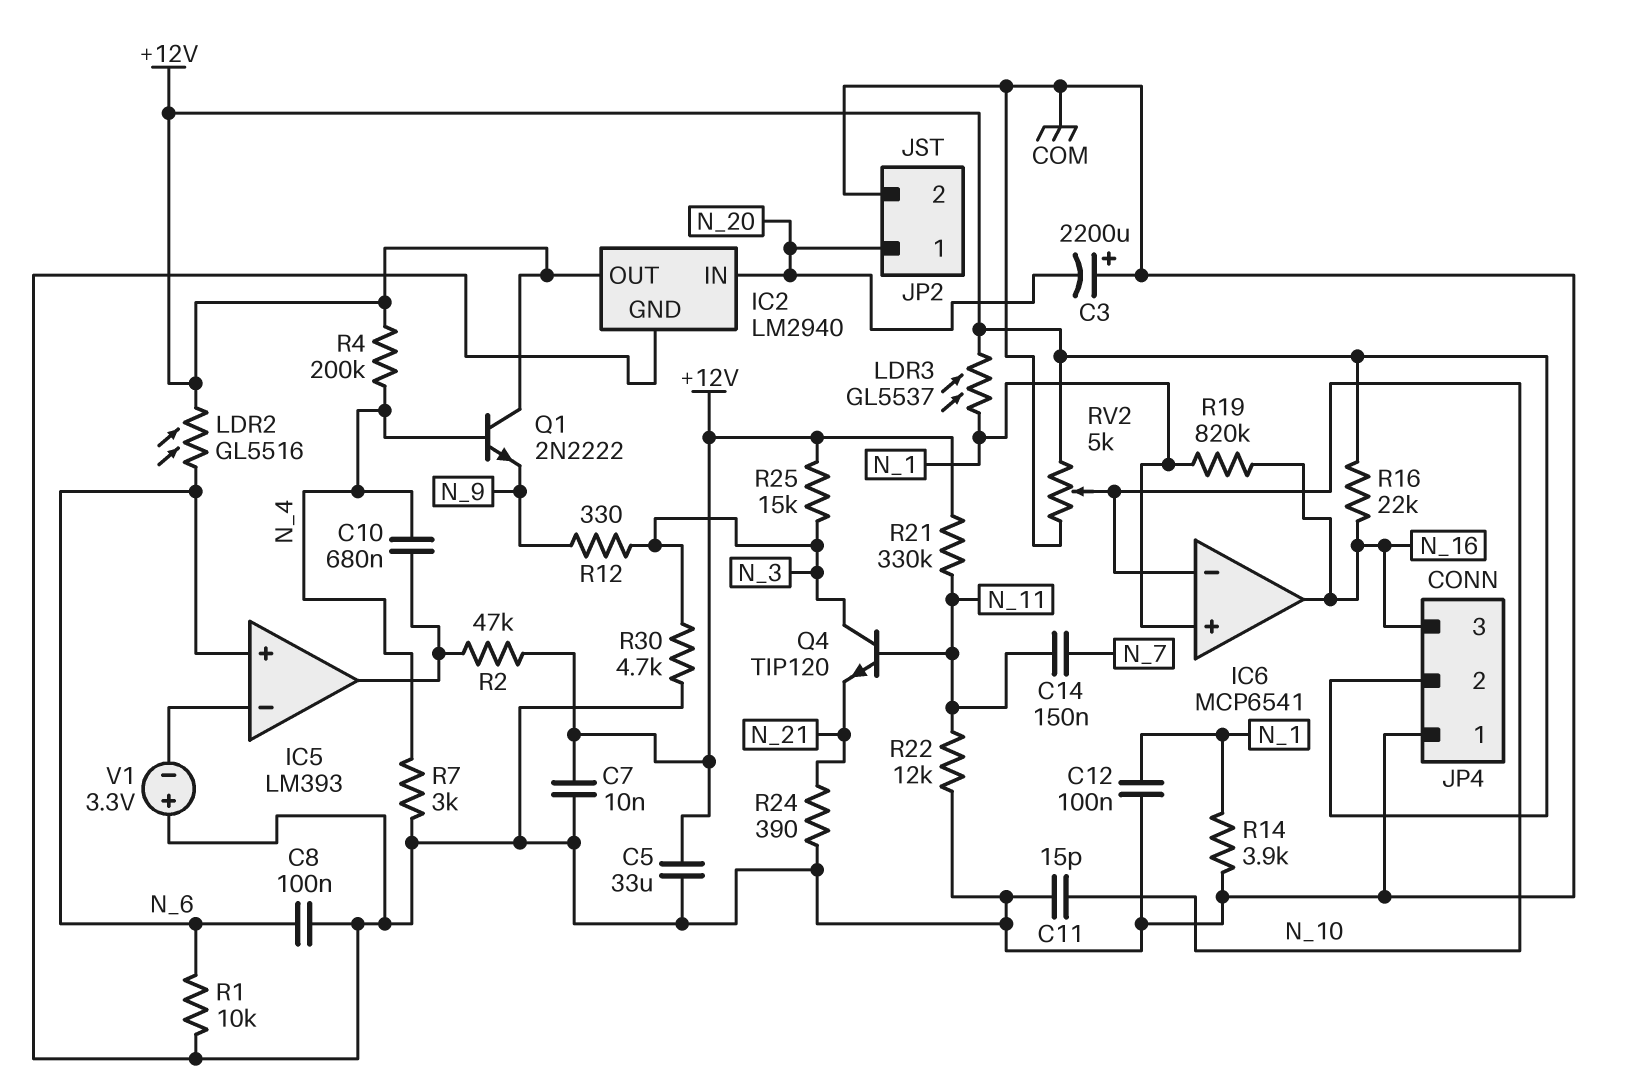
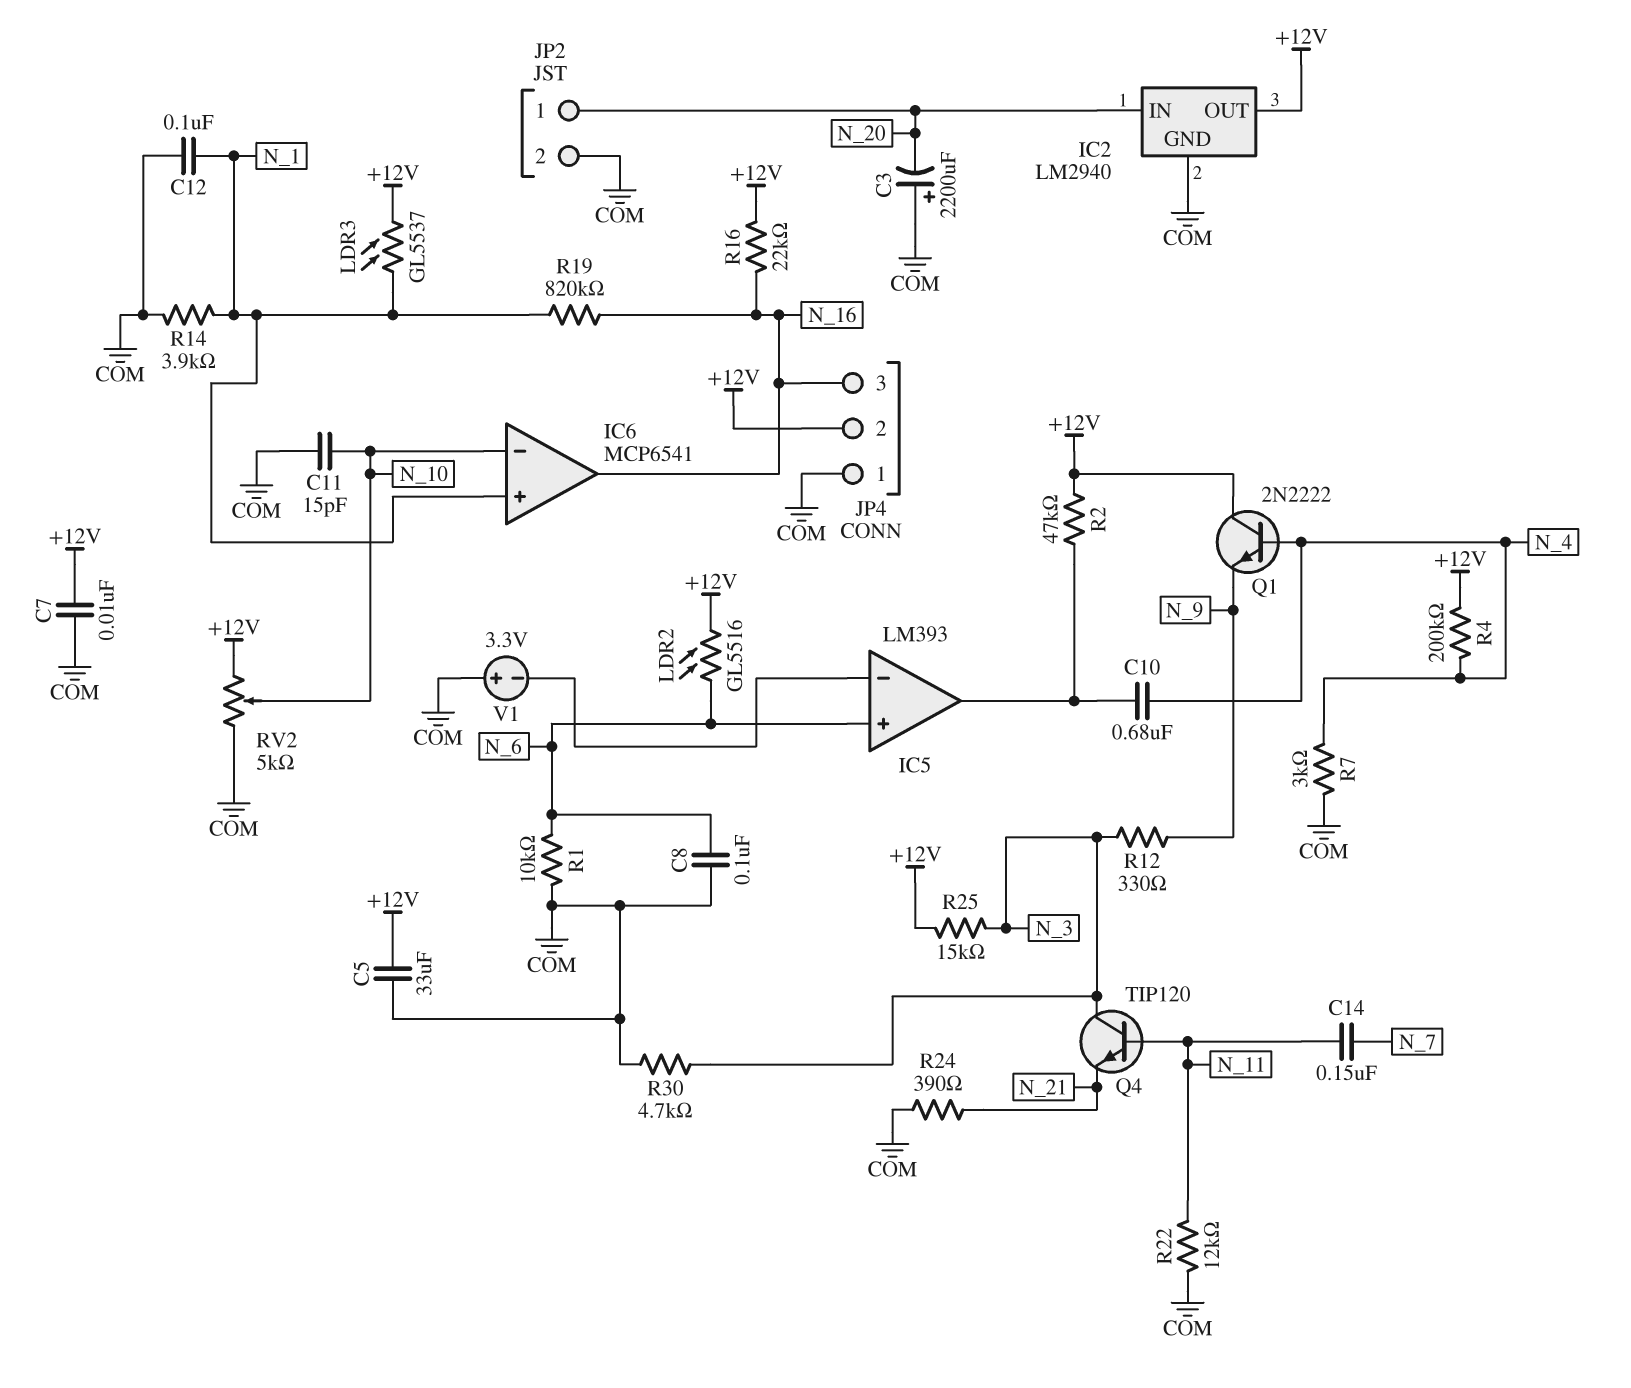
R21: 330k (+12V, N_11) -> none

